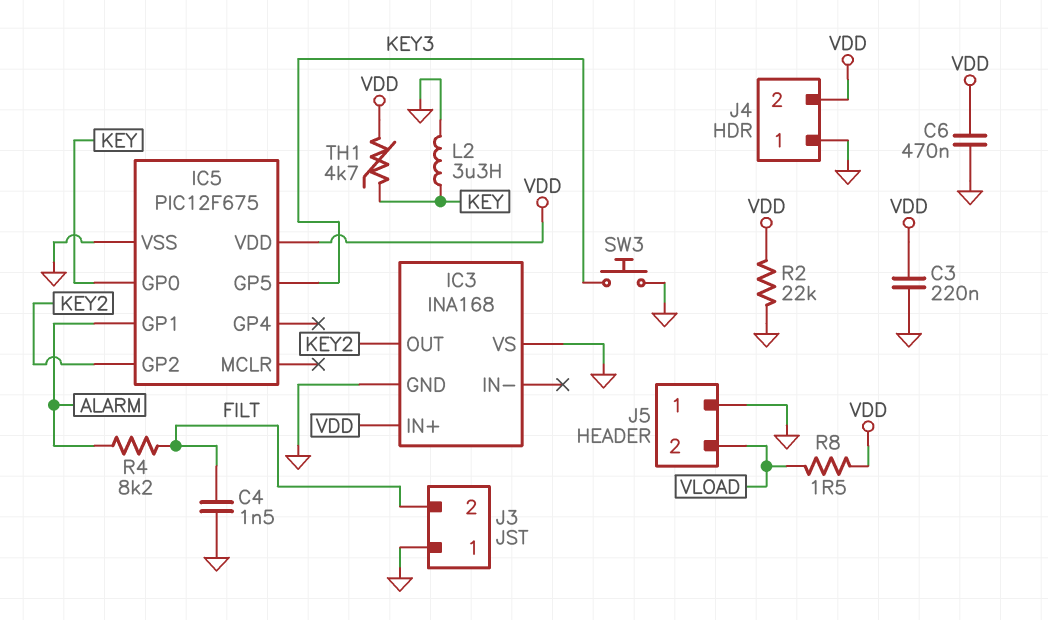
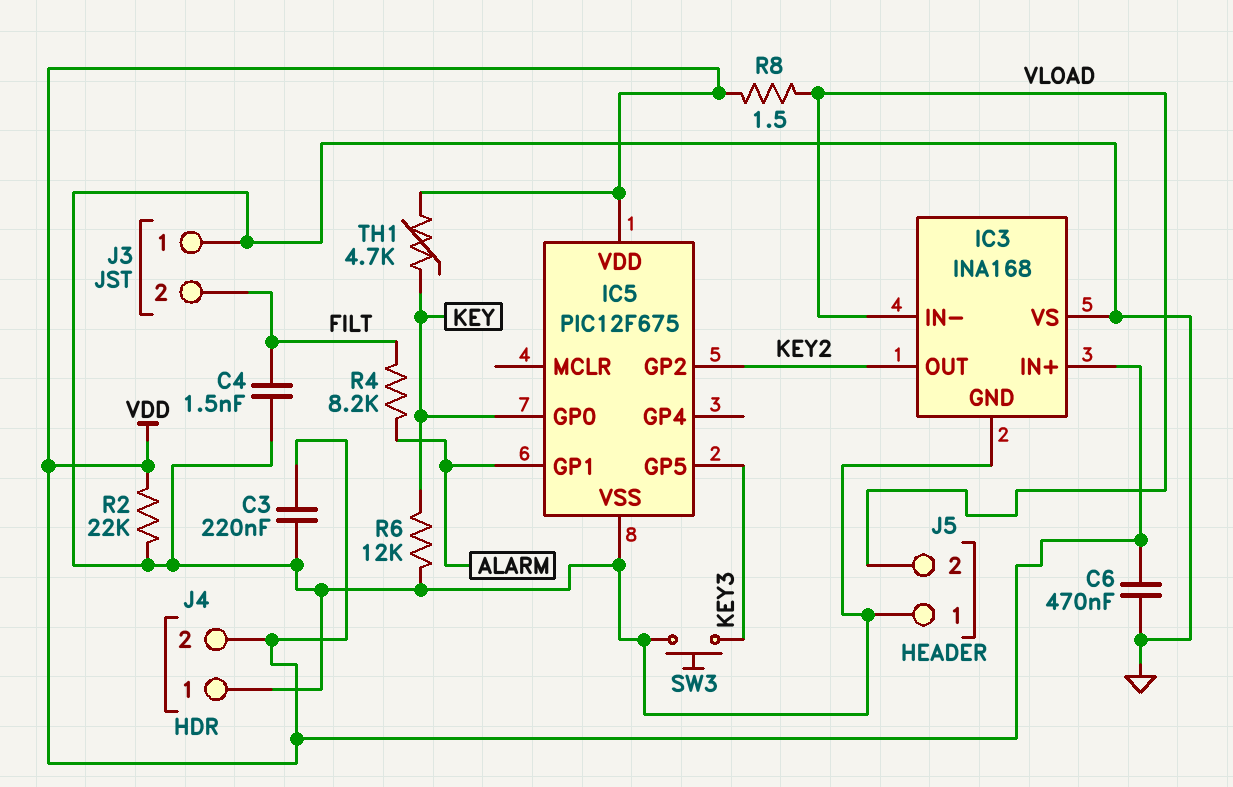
IC3 pin IN-: none -> VLOAD
L2: 3.3uH (GND, KEY) -> none
R6: none -> 12k (GND, KEY)

